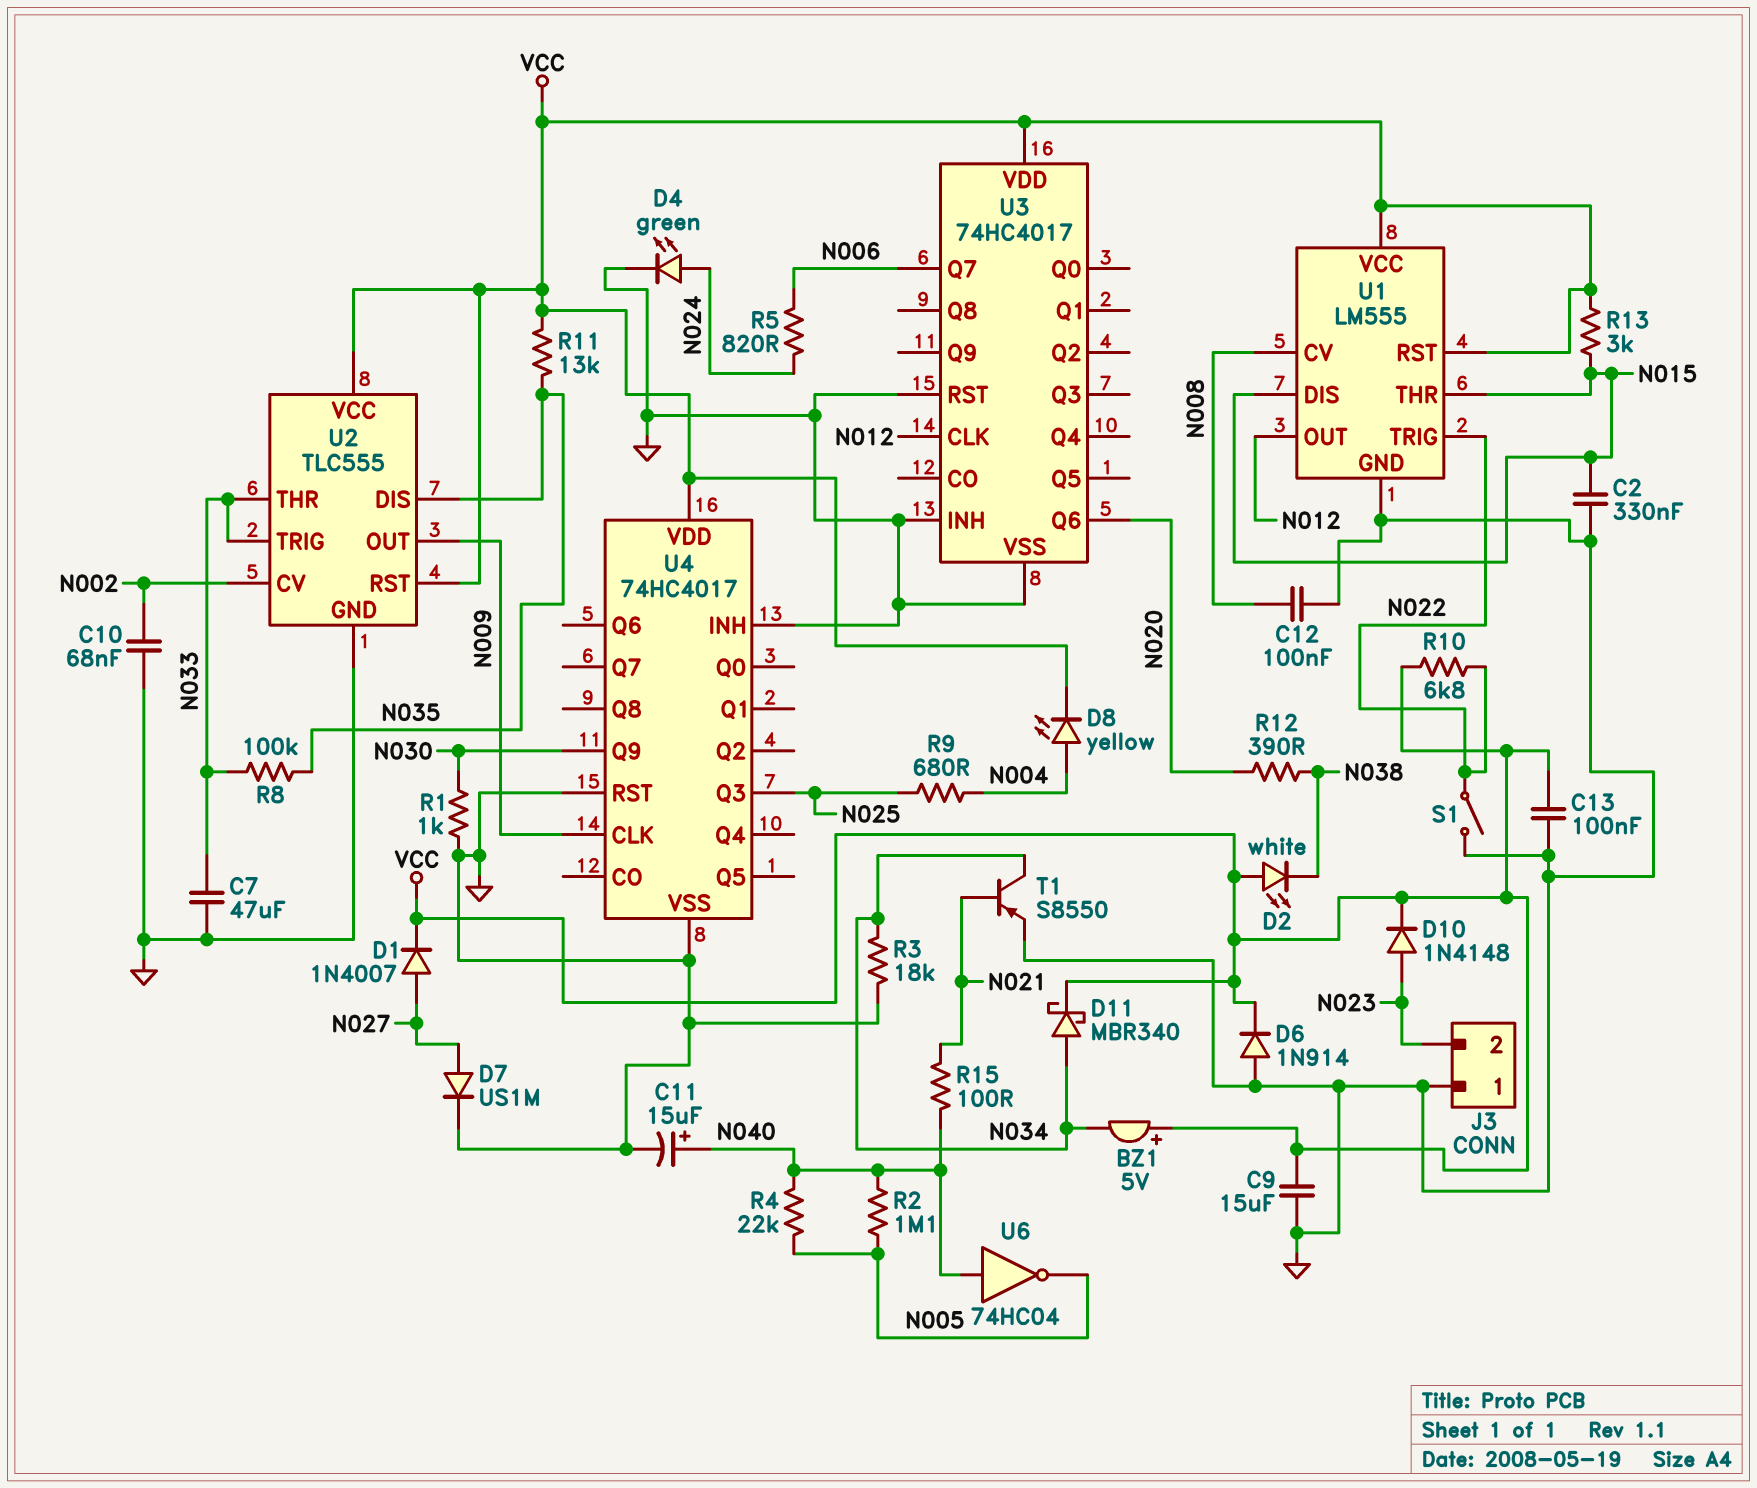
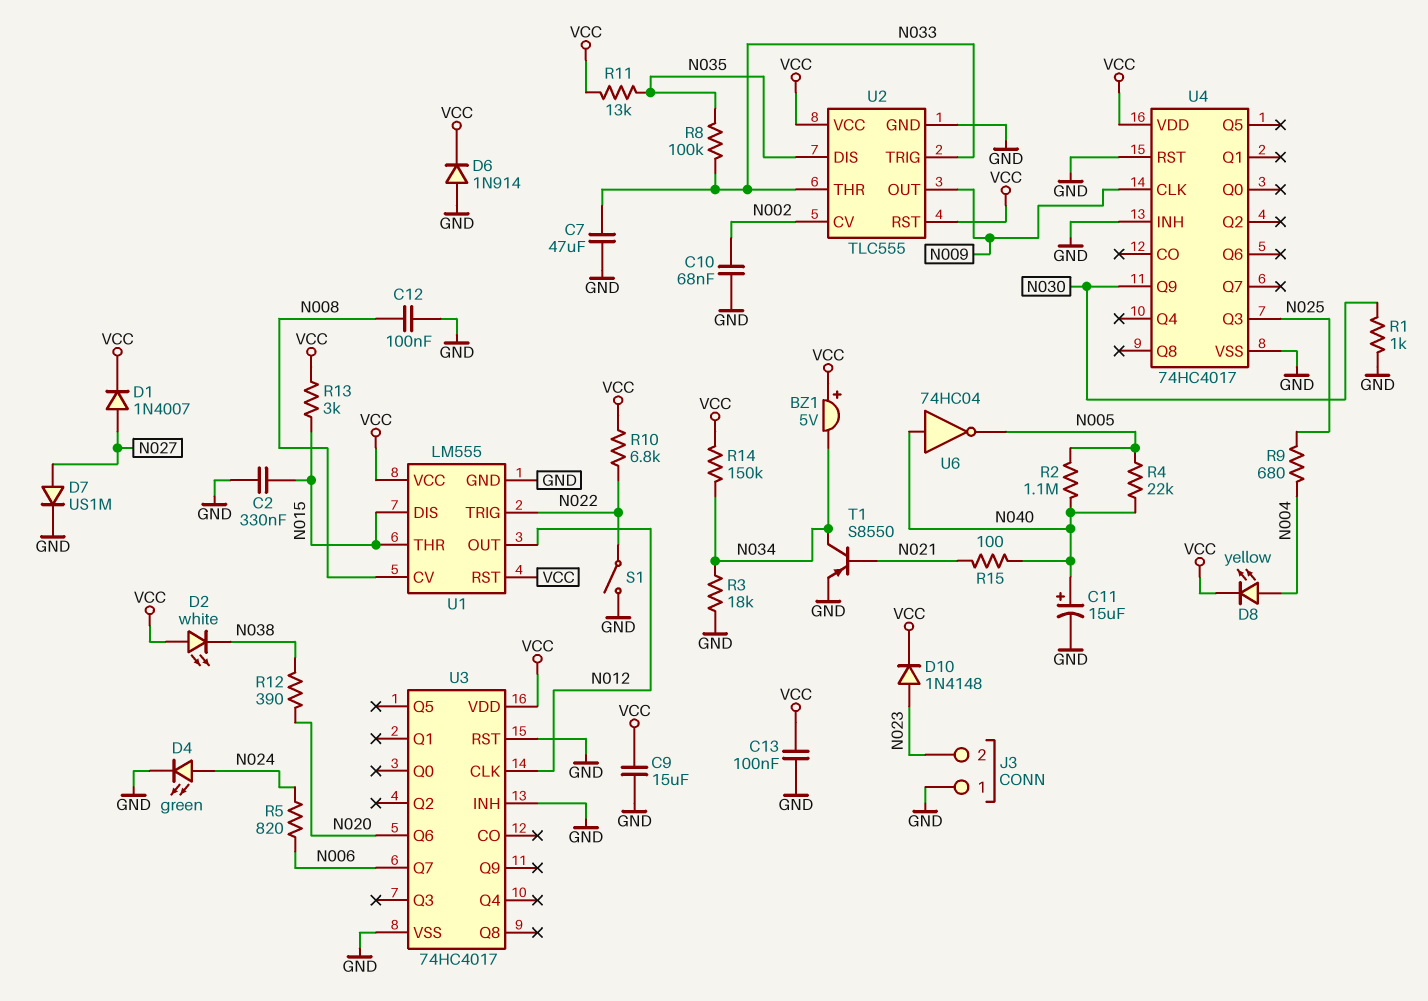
D11: schottky MBR340 (A N034, K VCC) -> none
R14: none -> 150k (N034, VCC)

